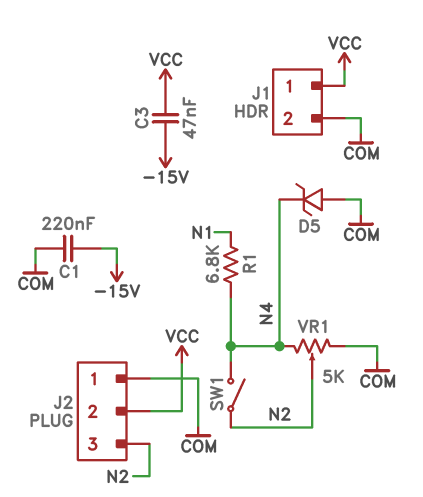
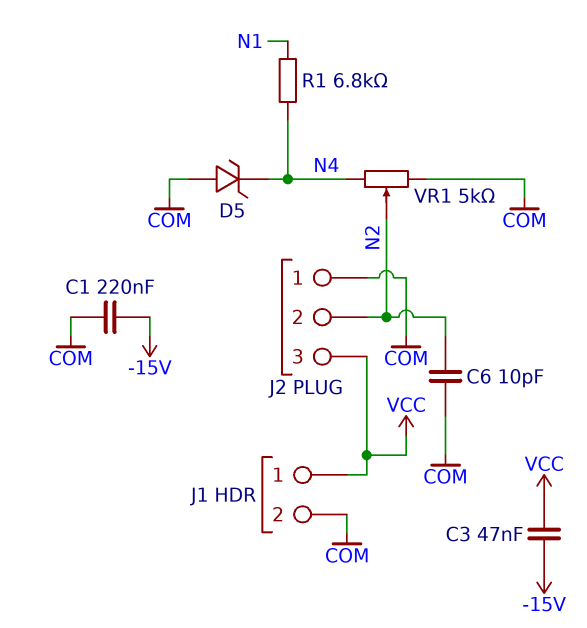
C6: none -> 10pF (COM, N2)
J2 pin 2: VCC -> N2
J2 pin 3: N2 -> VCC
SW1: switch (N2, N4) -> none

